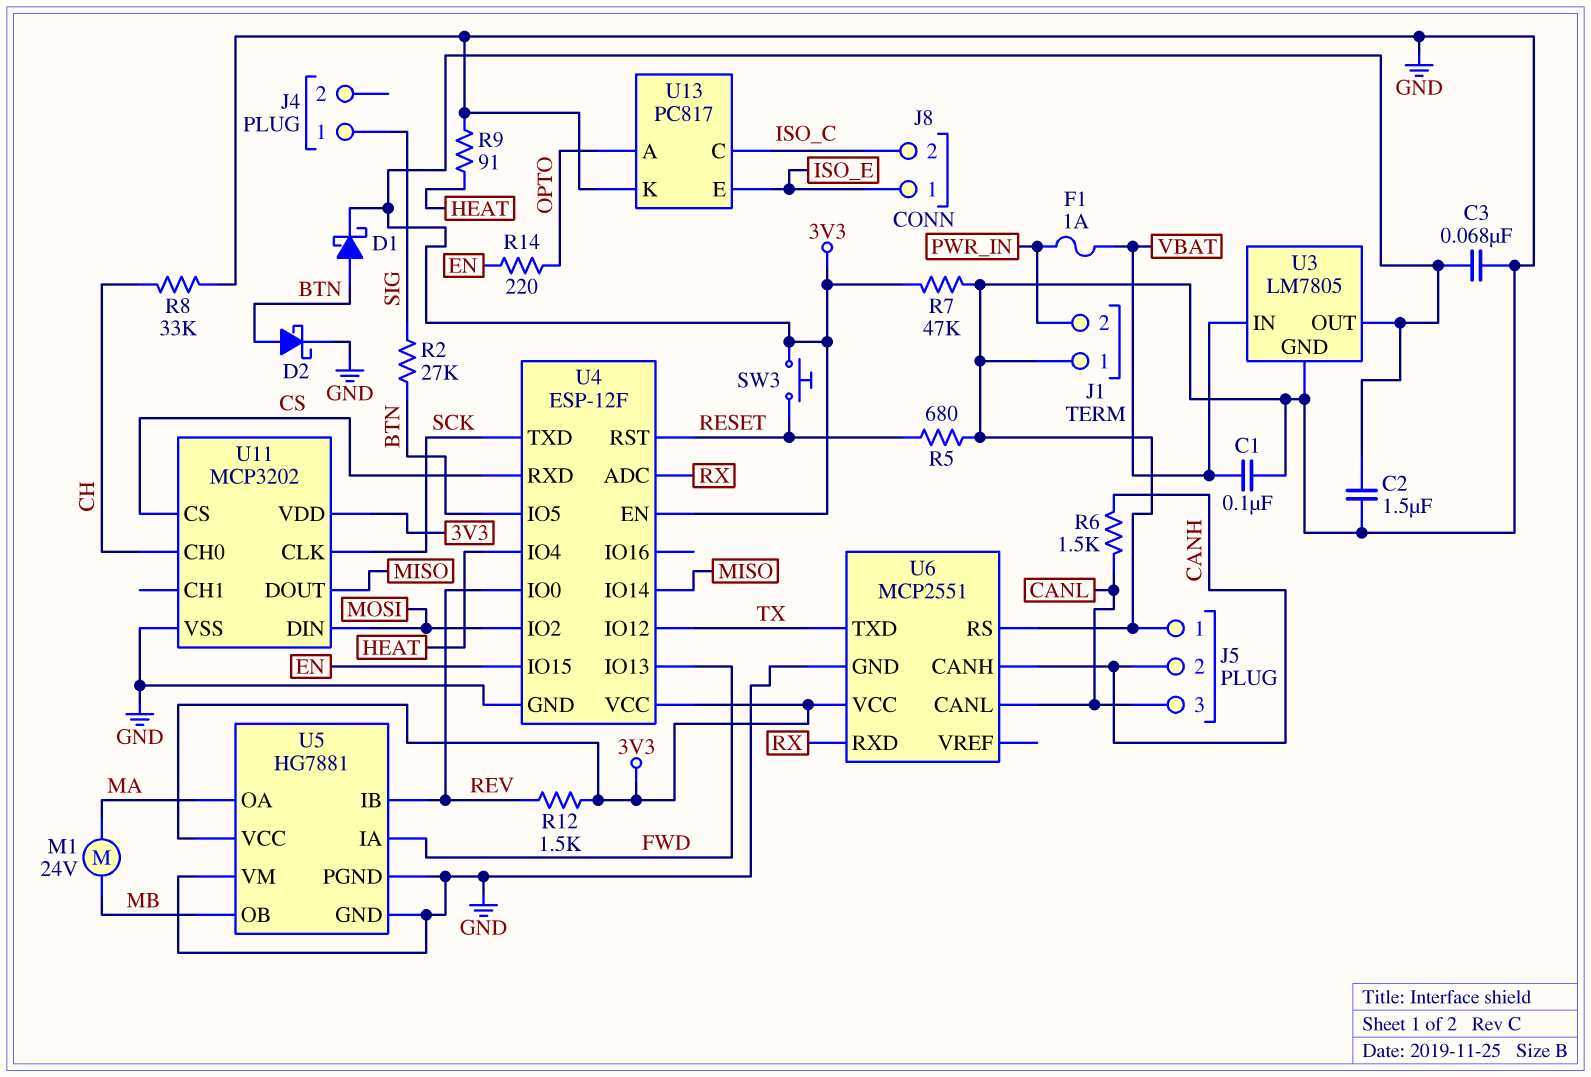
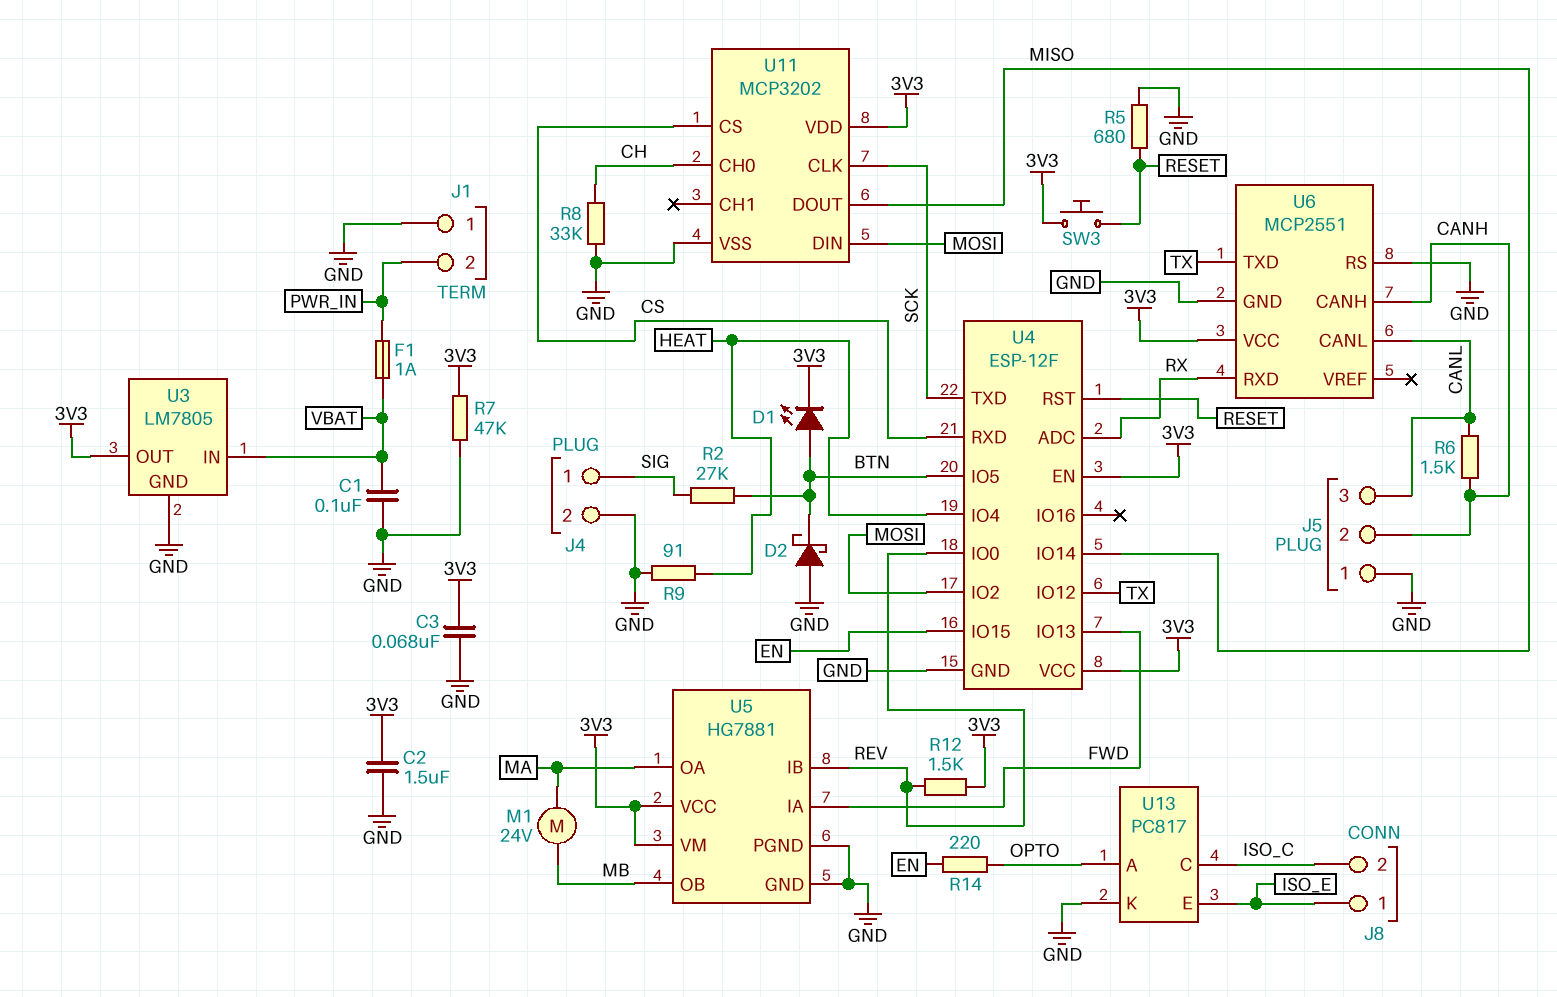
D1: schottky (A BTN, K 3V3) -> LED (A BTN, K 3V3)
D2: schottky (A BTN, K GND) -> schottky (A GND, K BTN)
J4 pin 2: none -> GND
U5 pin VM: GND -> 3V3

